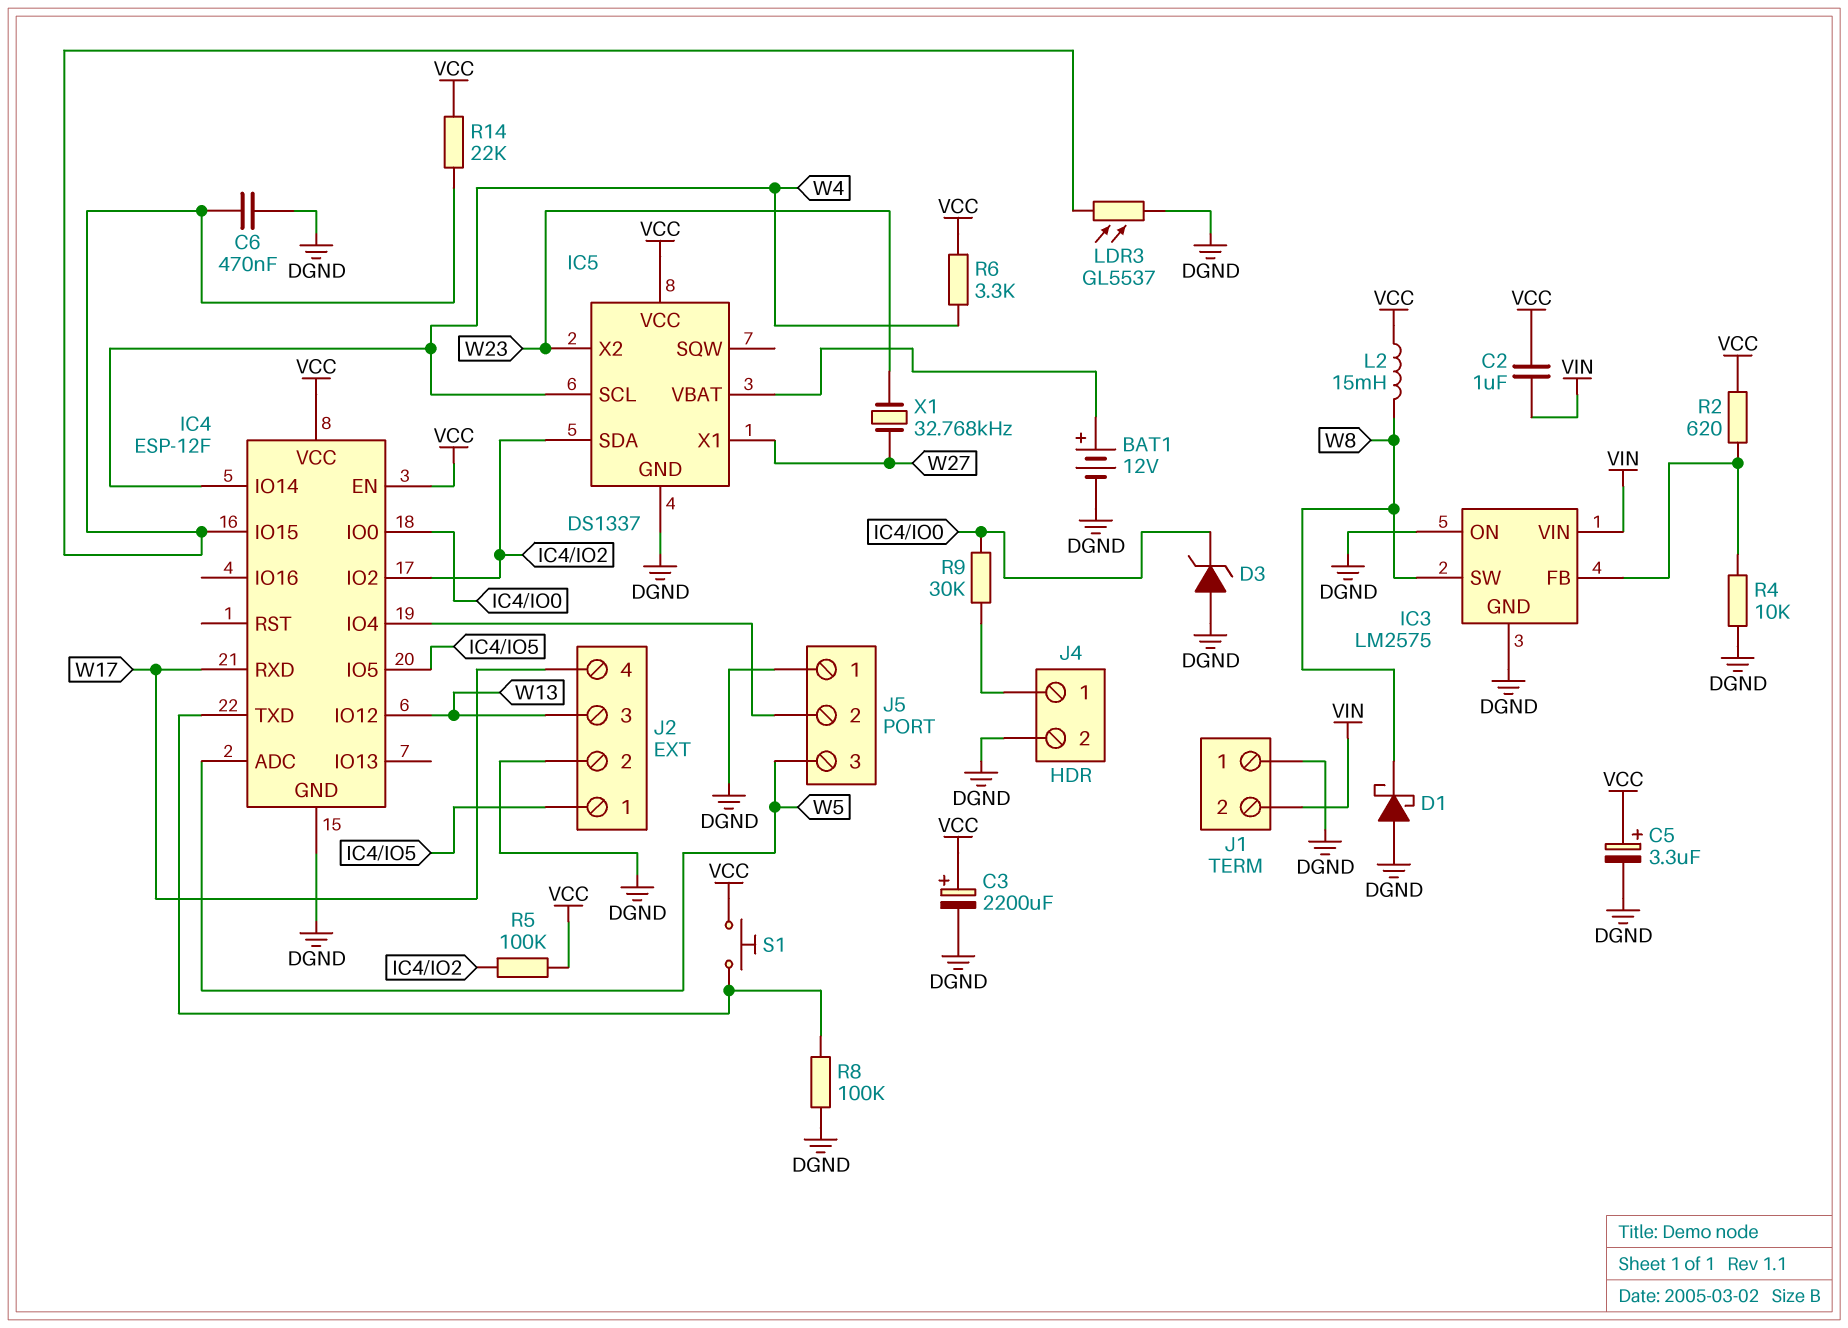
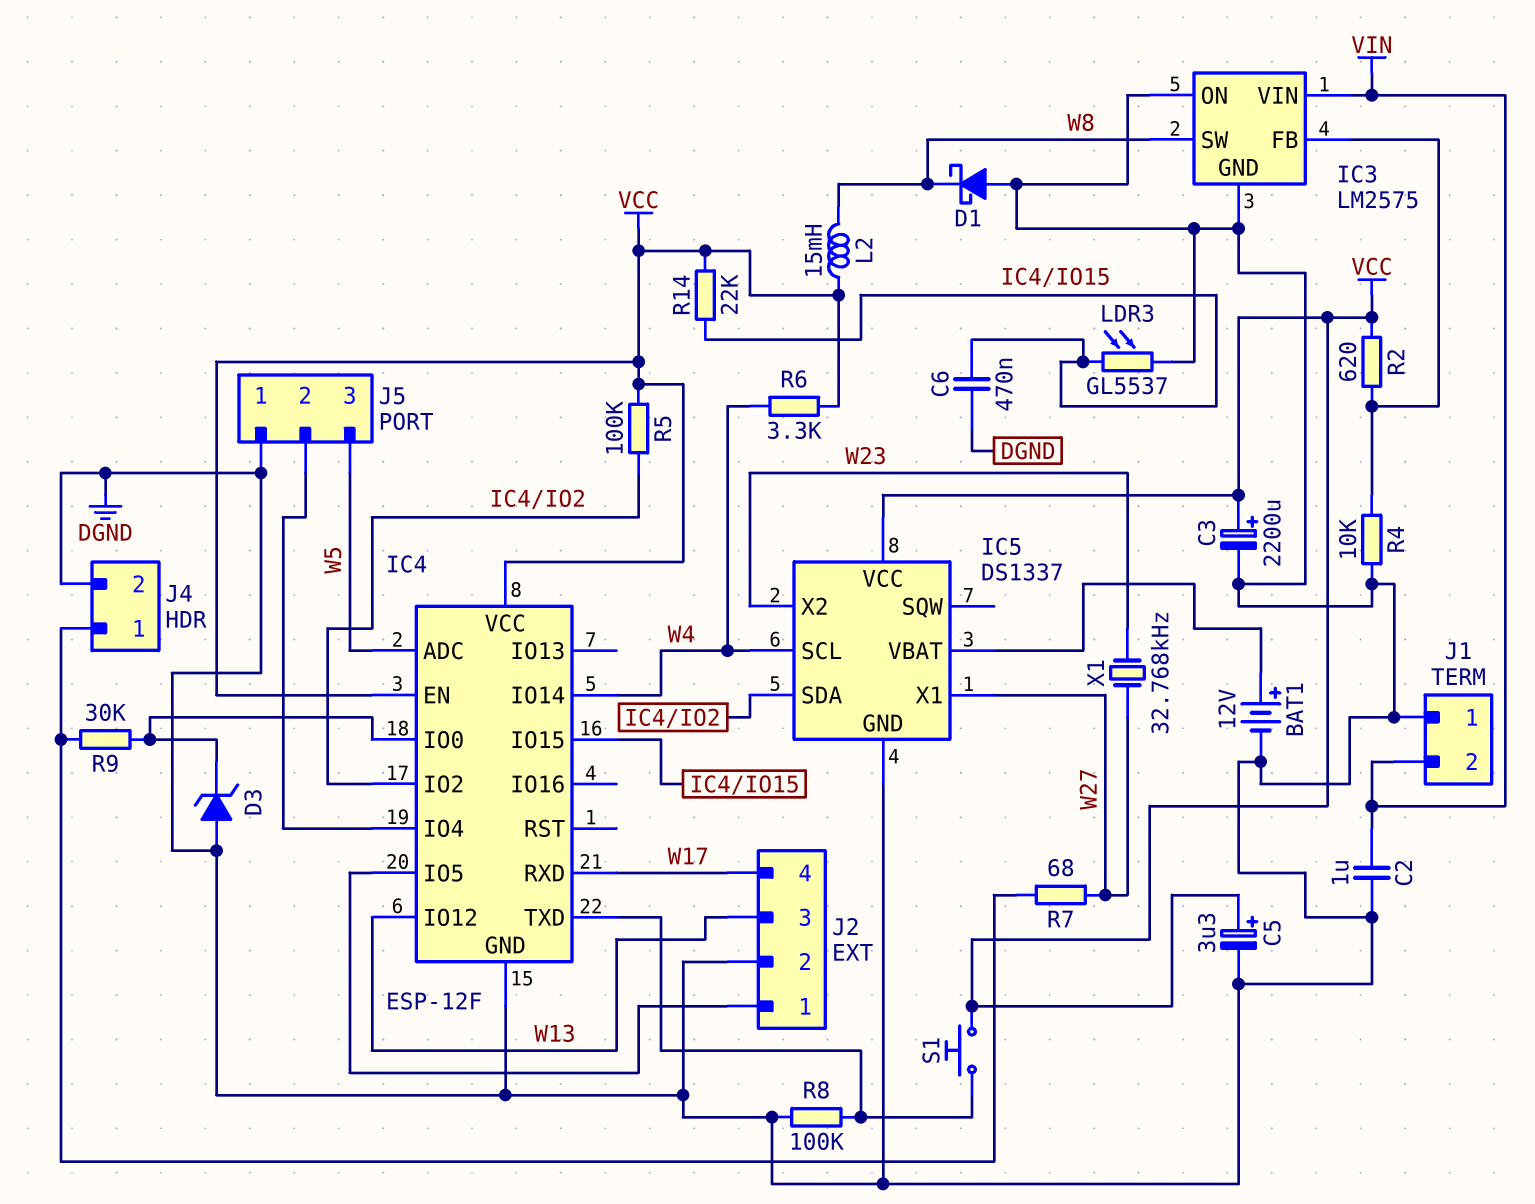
C2: 1uF (VCC, VIN) -> 1uF (DGND, VIN)
R7: none -> 68 (J4/1, W27)

